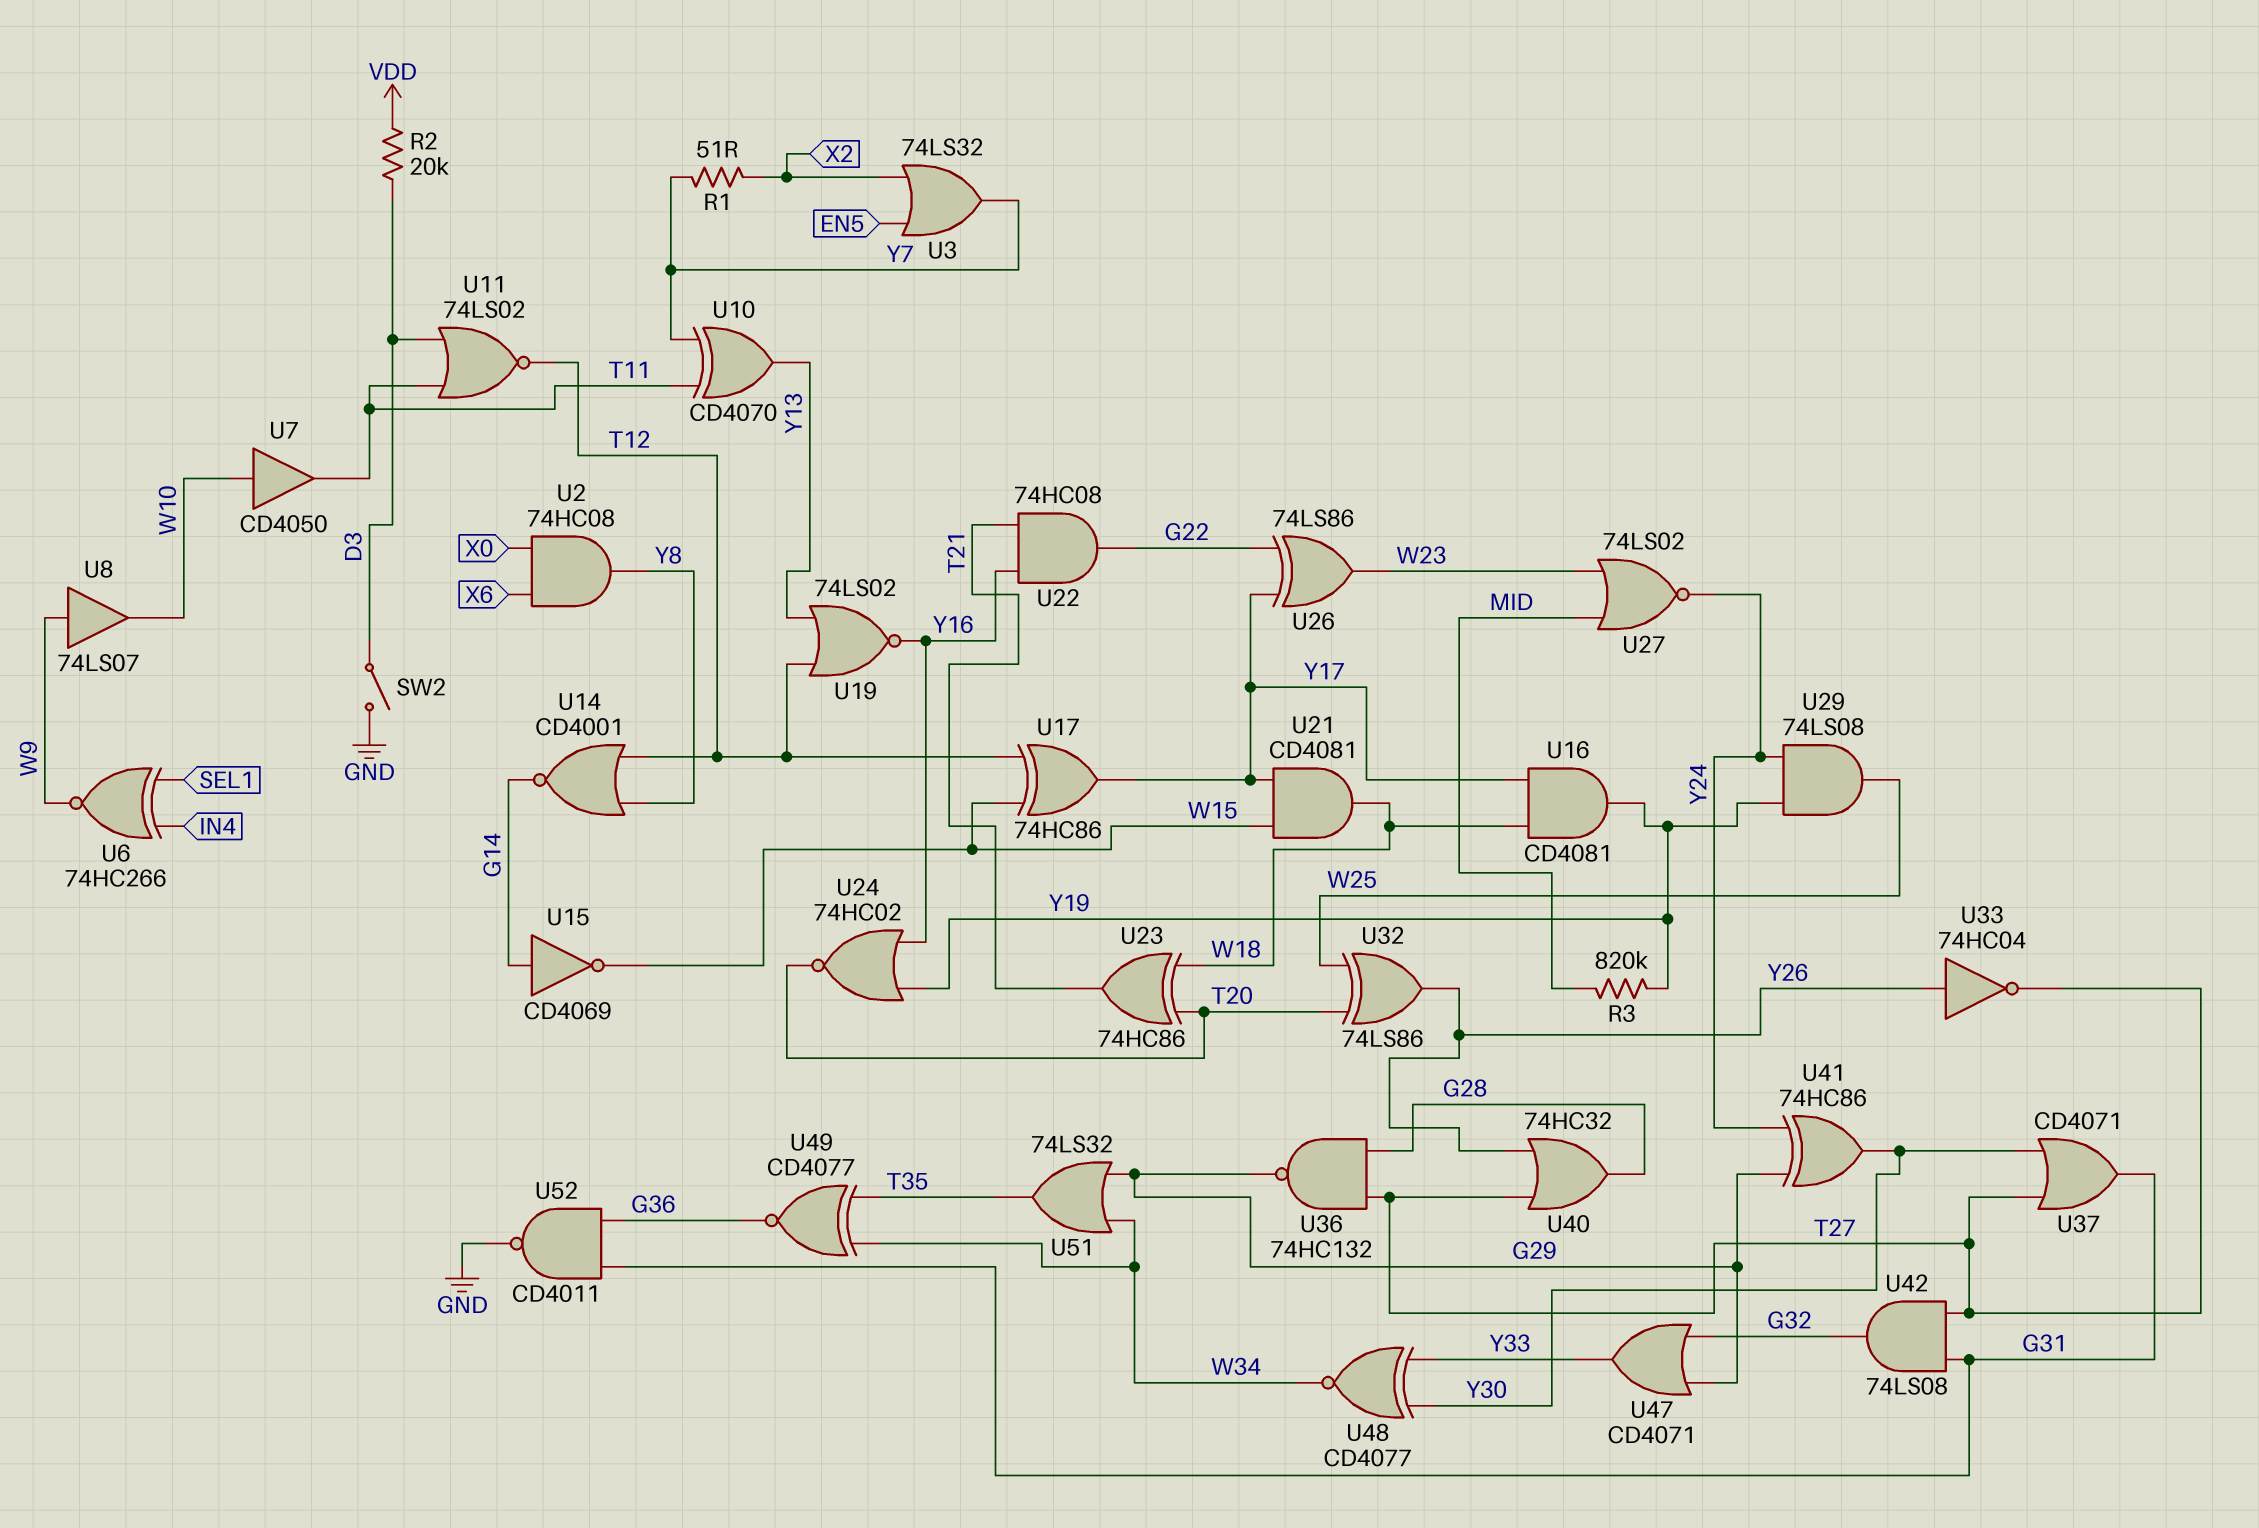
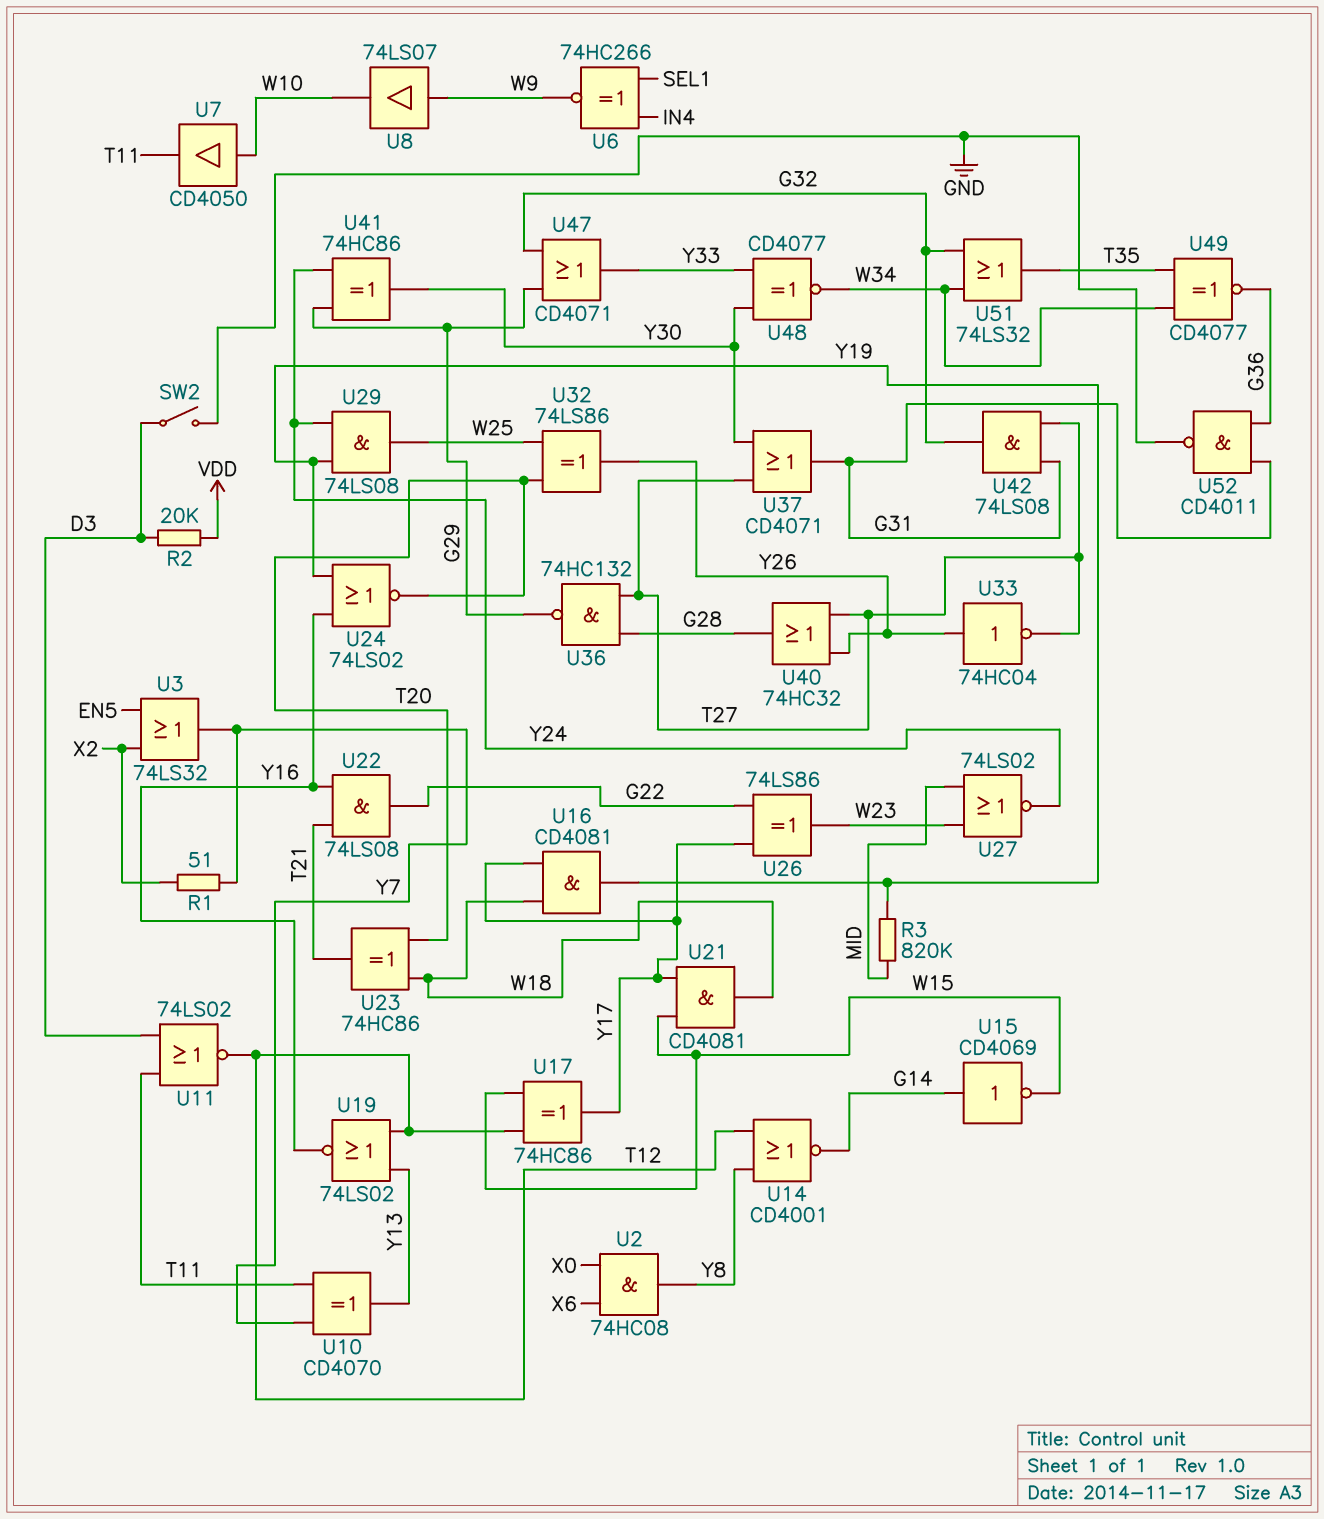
U22: AND 74HC08 (in T21, in Y16, out G22) -> AND 74LS08 (in T21, in Y16, out G22)
U24: NOR 74HC02 (in Y16, in Y19, out T20) -> NOR 74LS02 (in Y16, in Y19, out T20)
U51: OR 74LS32 (in G29, in W34, out T35) -> OR 74LS32 (in G32, in W34, out T35)

